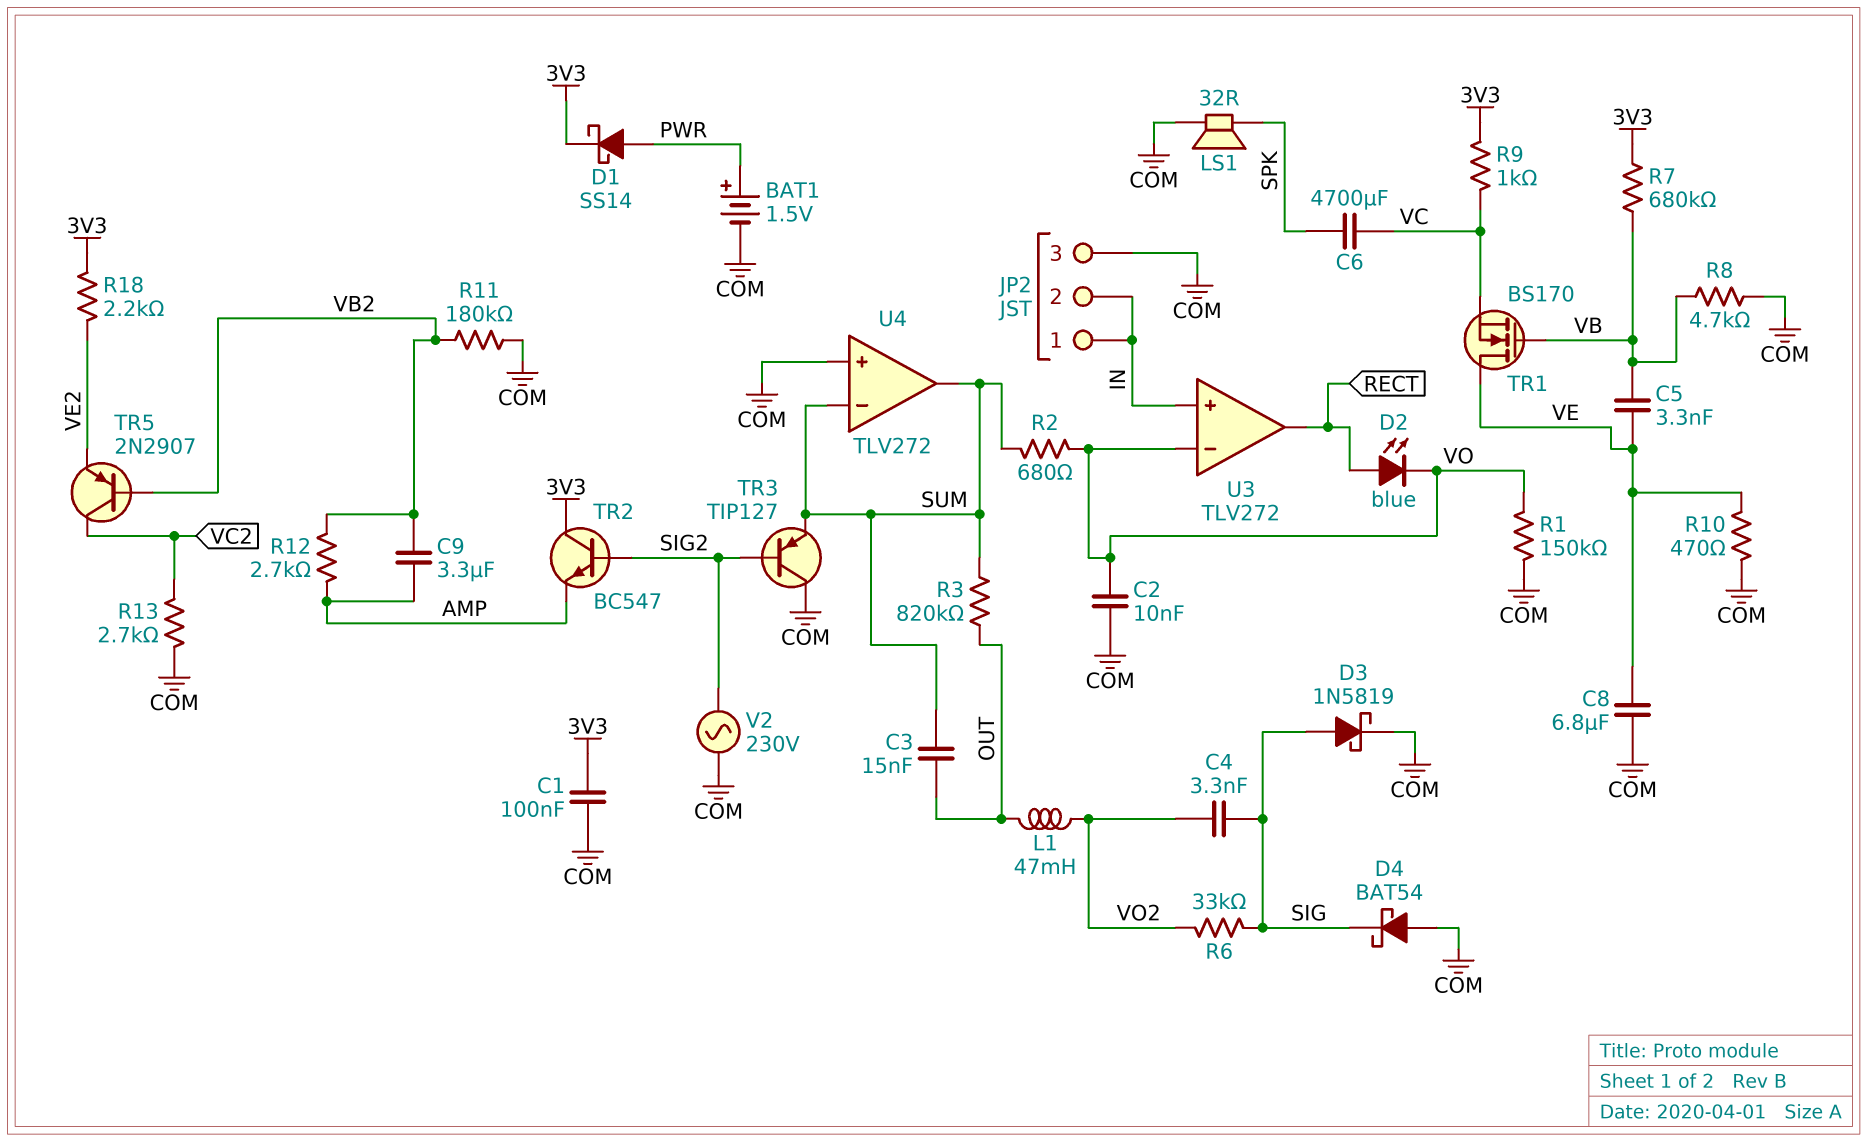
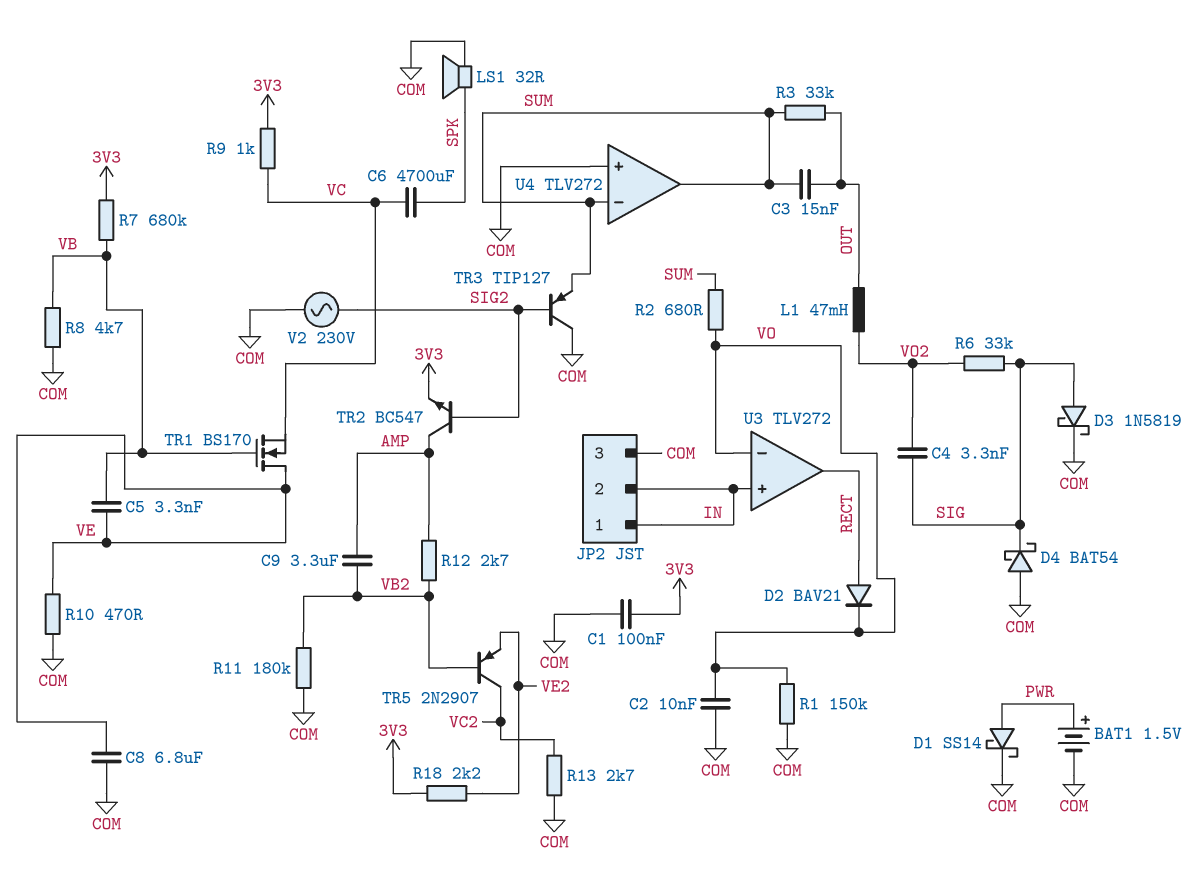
D1: schottky SS14 (A PWR, K 3V3) -> schottky SS14 (A PWR, K COM)
D2: LED blue (A RECT, K VO) -> diode BAV21 (A RECT, K VO)
R3: 820k (OUT, SUM) -> 33k (OUT, SUM)
TR2: NPN BC547 (B SIG2, C 3V3, E AMP) -> NPN BC547 (B SIG2, C AMP, E 3V3)

